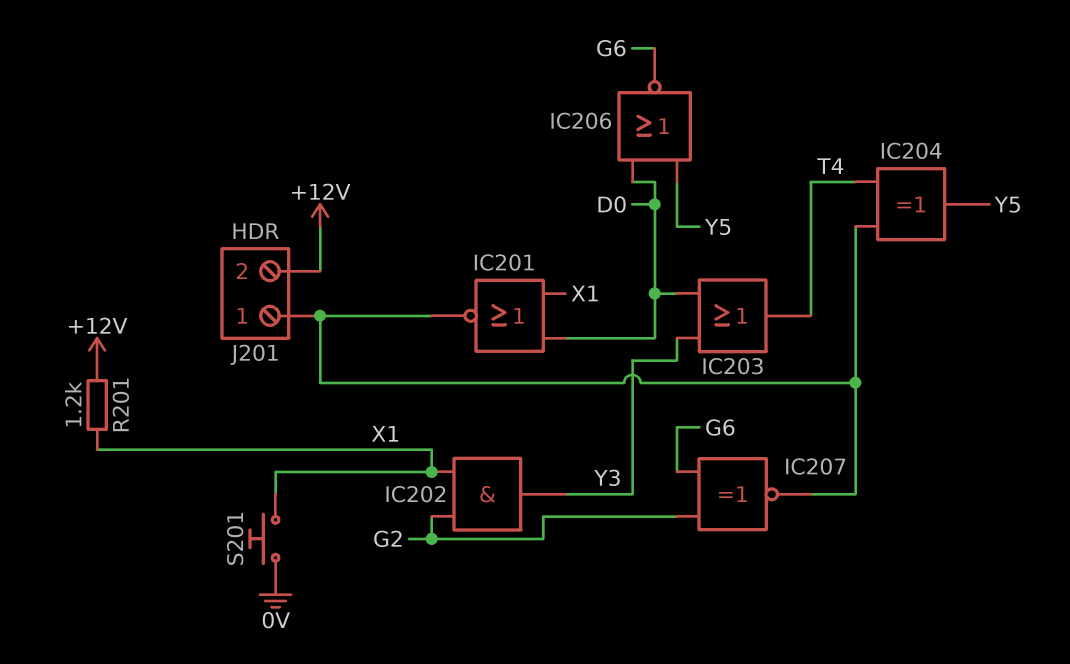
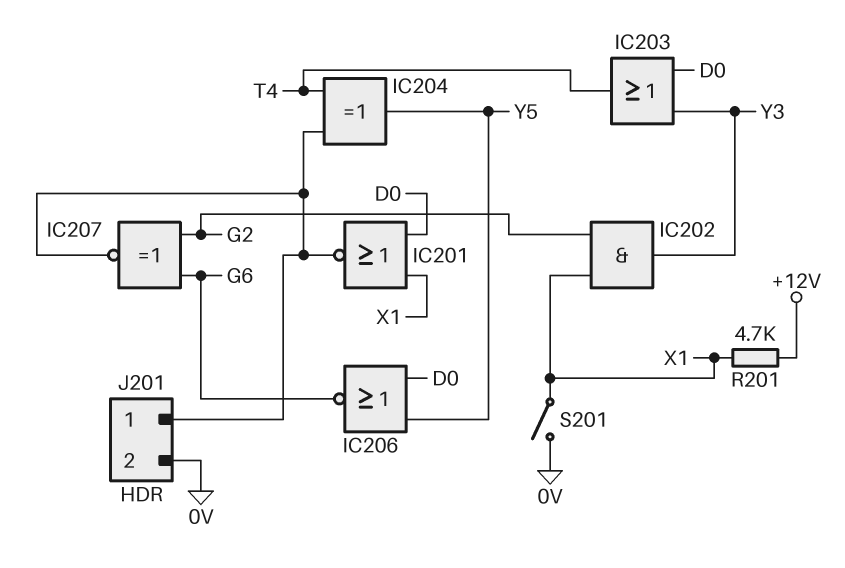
J201 pin 2: +12V -> 0V
R201: 1.2k (+12V, X1) -> 4.7k (+12V, X1)
S201: button (0V, X1) -> switch (0V, X1)

